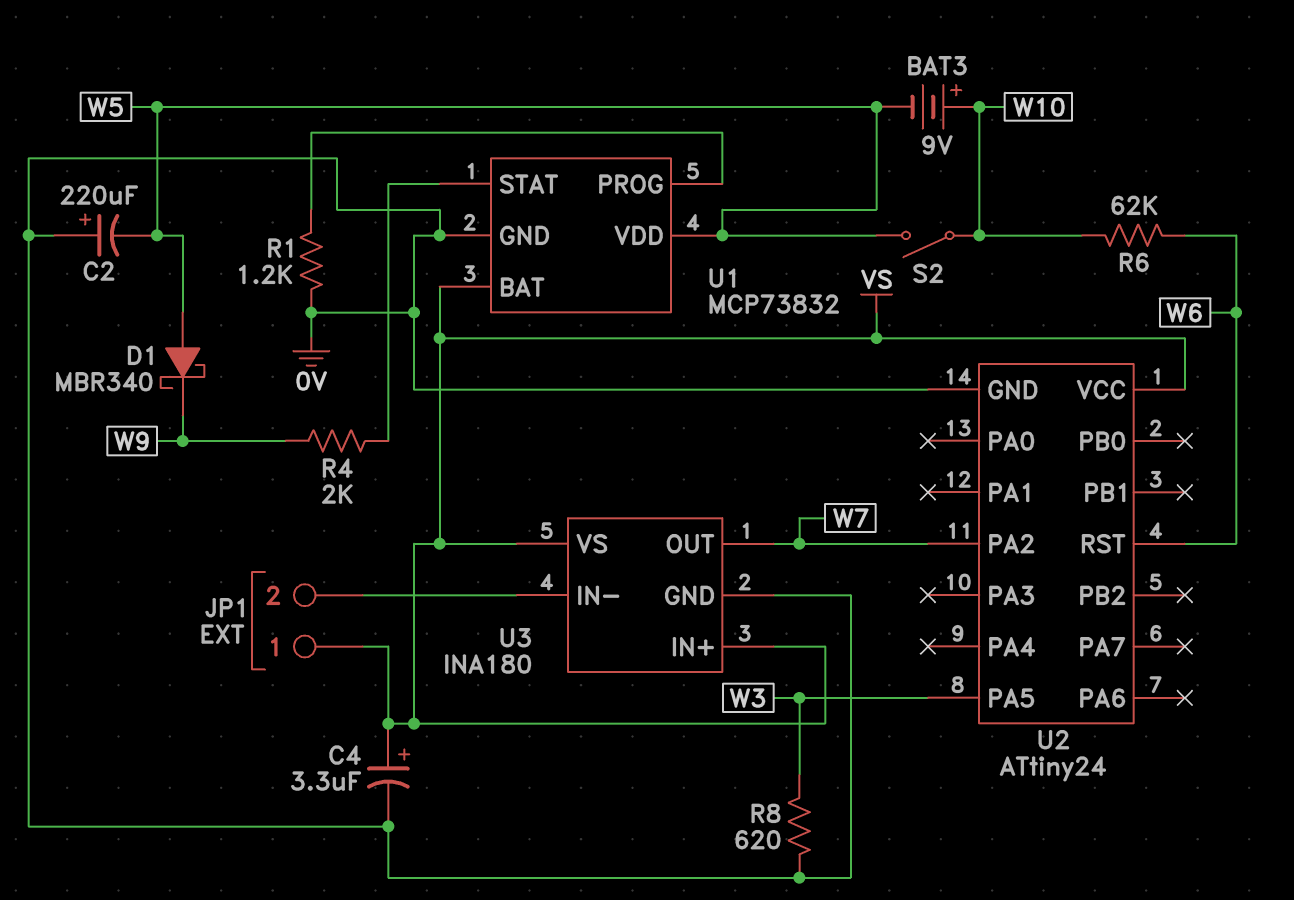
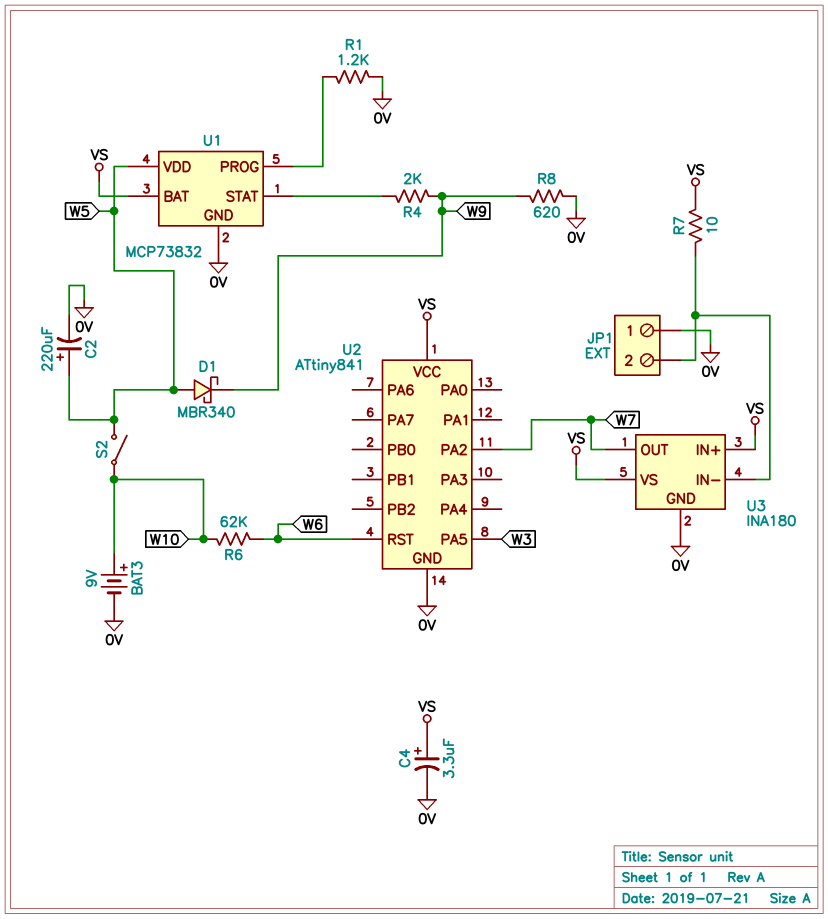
BAT3: 9V (plus W10, minus W5) -> 9V (plus W10, minus 0V)
C2: 220uF (plus 0V, minus W5) -> 220uF (plus W5, minus 0V)
JP1 pin 1: VS -> 0V
R7: none -> 10 (JP1/2, VS)
R8: 620 (0V, W3) -> 620 (0V, W9)
U2: ATtiny24 -> ATtiny841

